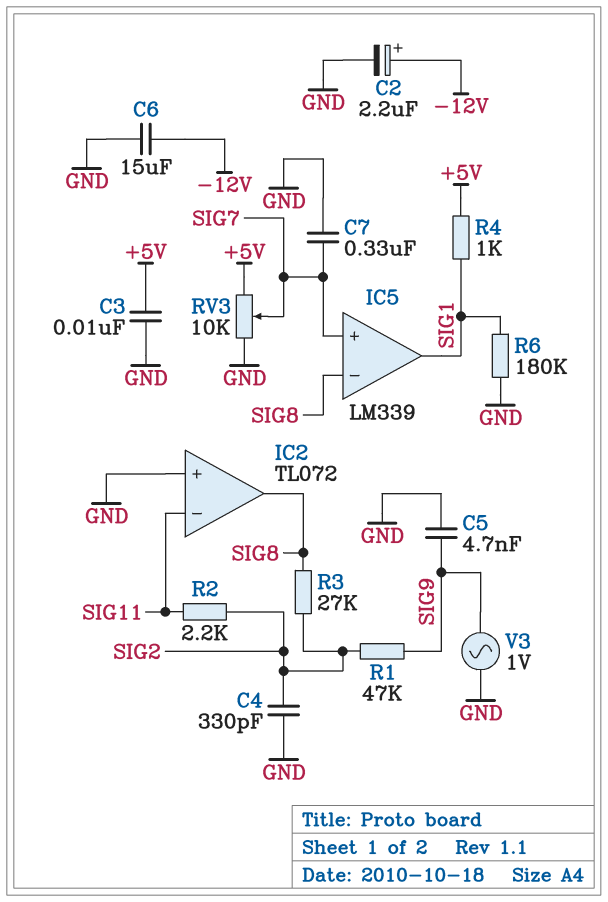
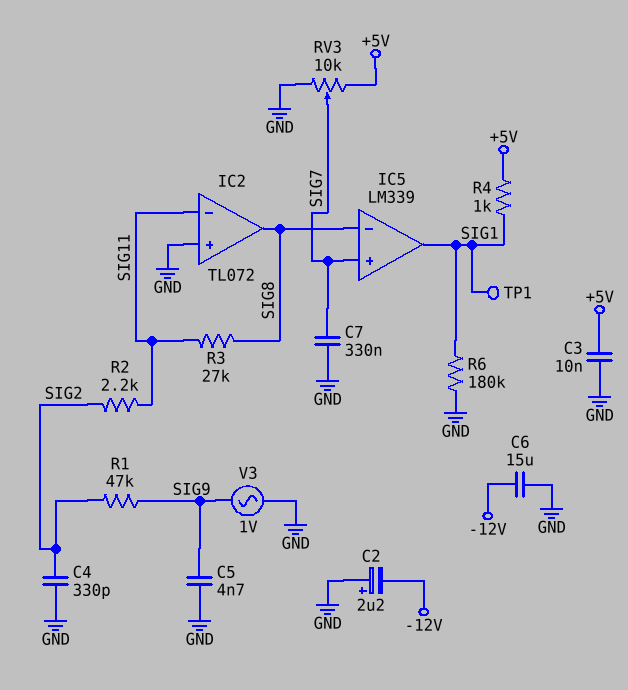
C2: 2.2uF (plus -12V, minus GND) -> 2.2uF (plus GND, minus -12V)
R3: 27k (SIG2, SIG8) -> 27k (SIG8, SIG11)
TP1: none -> test point (SIG1)

